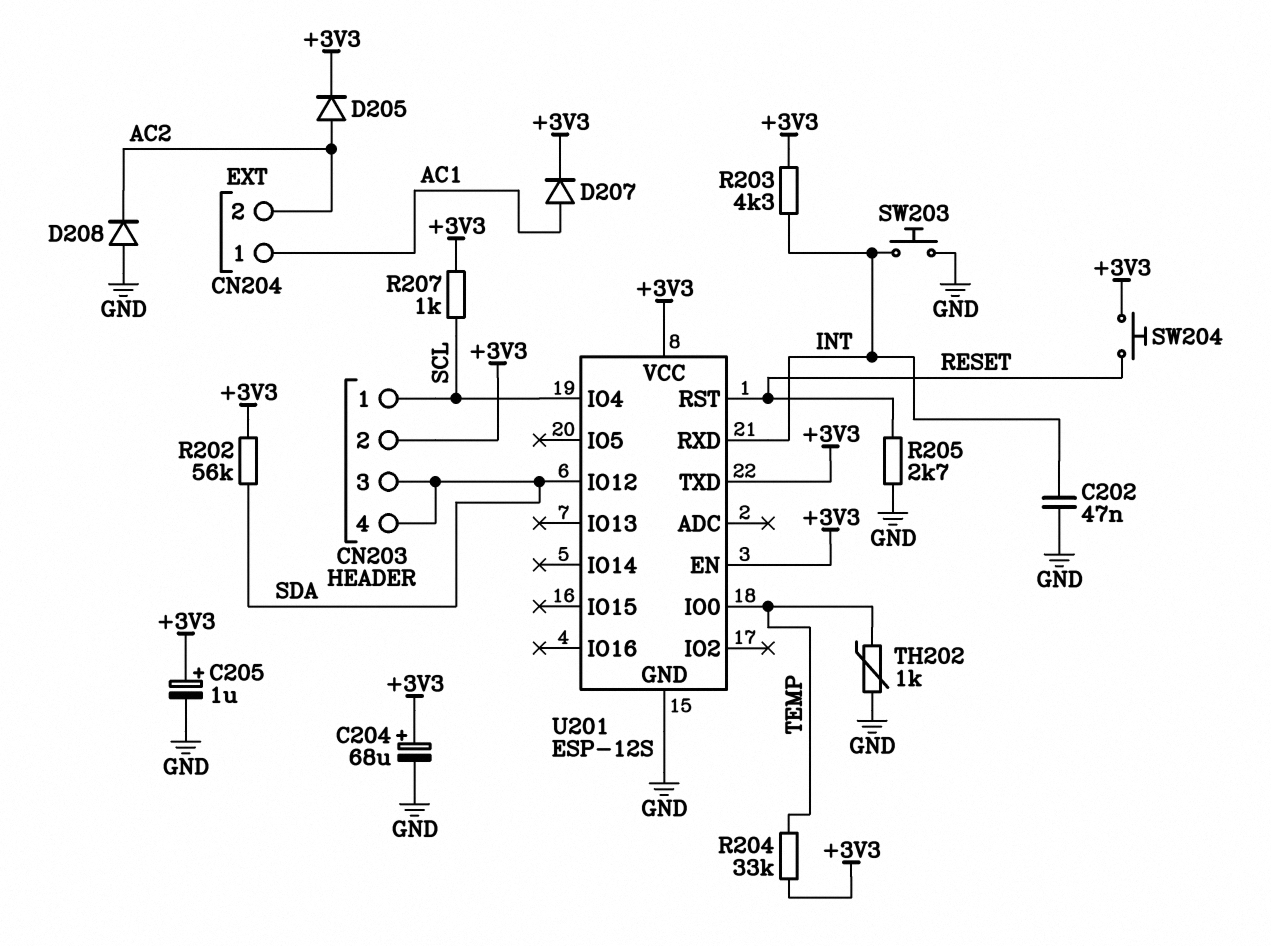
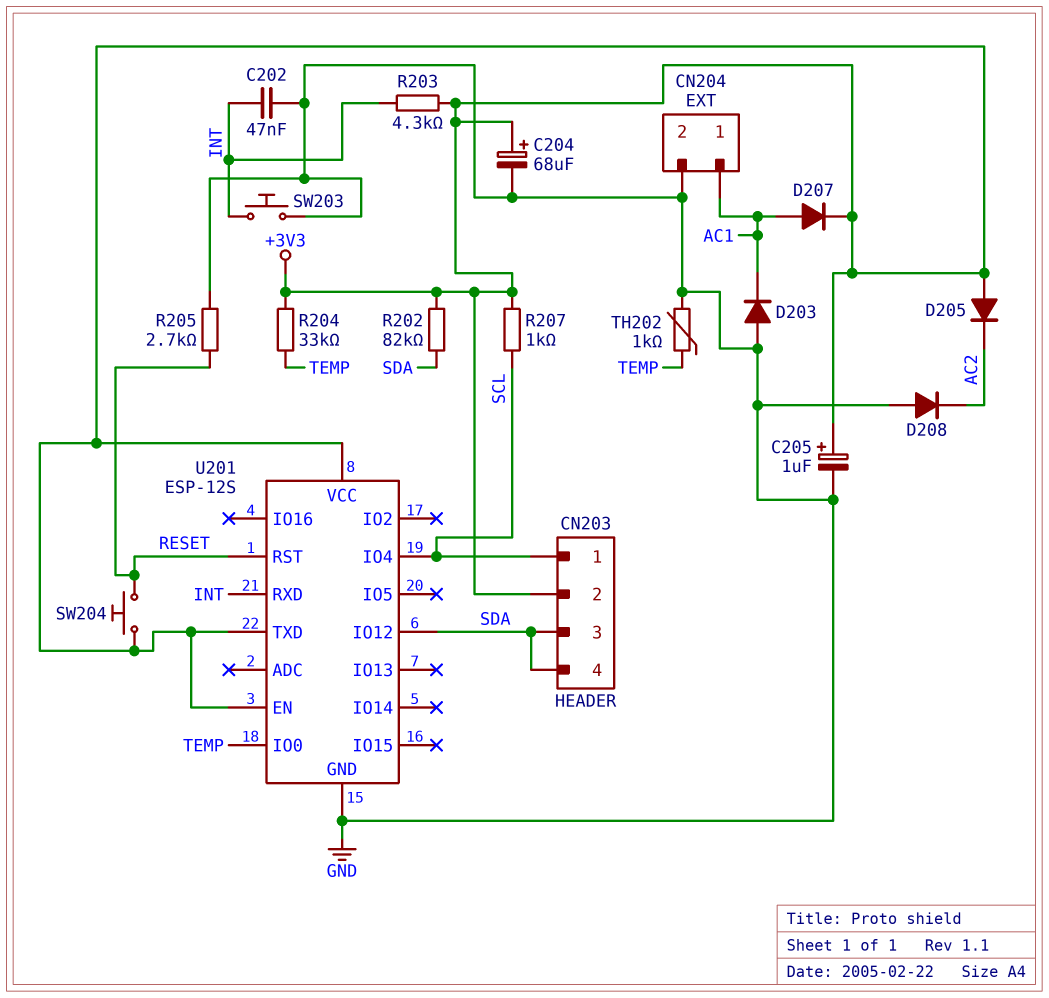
CN204 pin 2: AC2 -> GND
D203: none -> diode (A GND, K AC1)
D205: diode (A AC2, K +3V3) -> diode (A +3V3, K AC2)
R202: 56k (+3V3, SDA) -> 82k (+3V3, SDA)

